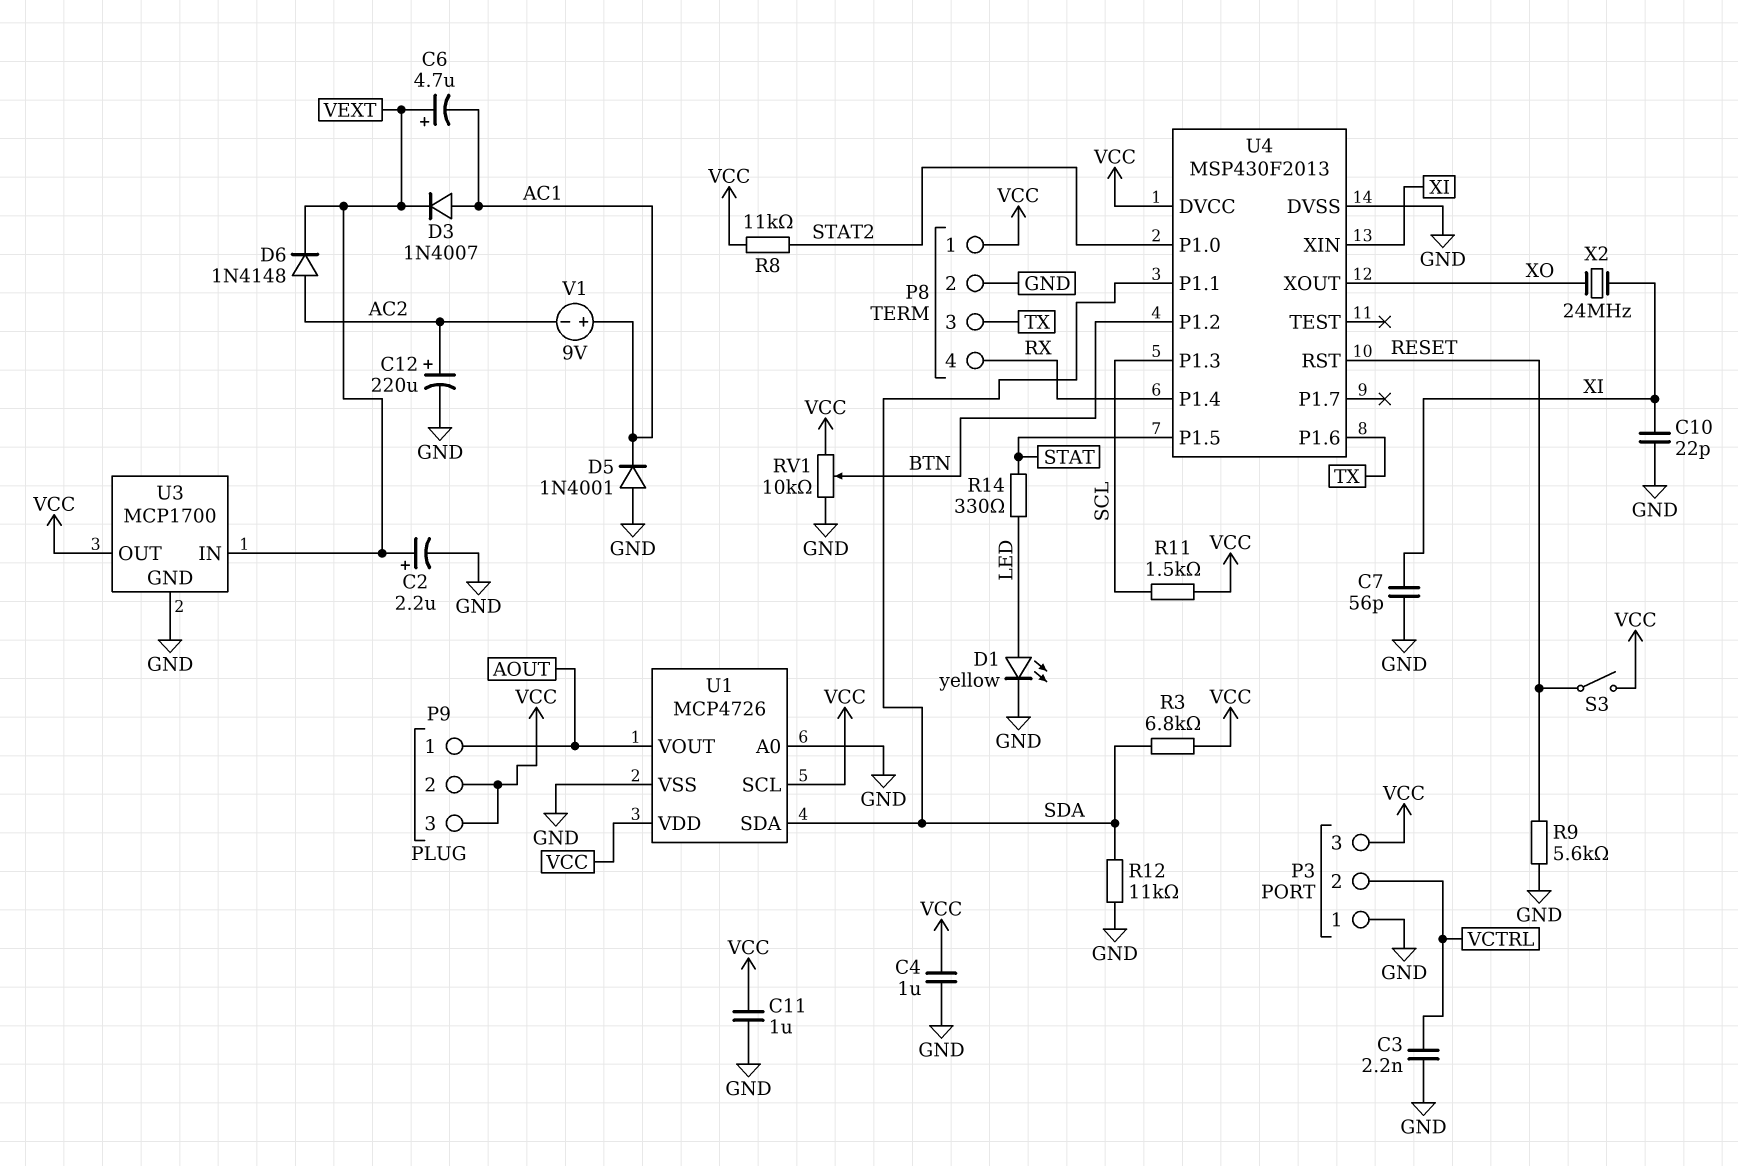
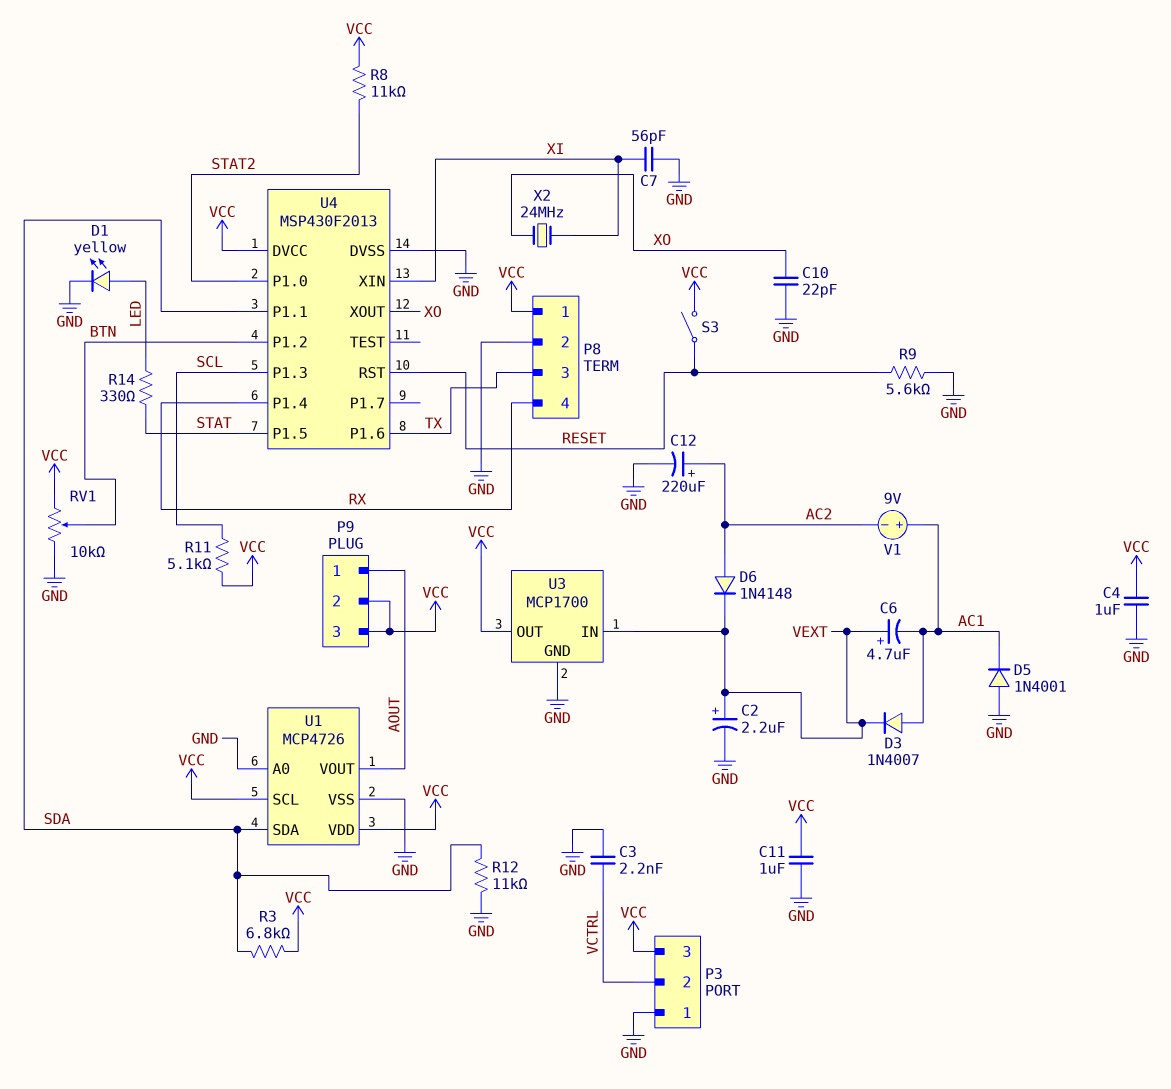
C10: 22pF (GND, XI) -> 22pF (GND, XO)
R11: 1.5k (SCL, VCC) -> 5.1k (SCL, VCC)

